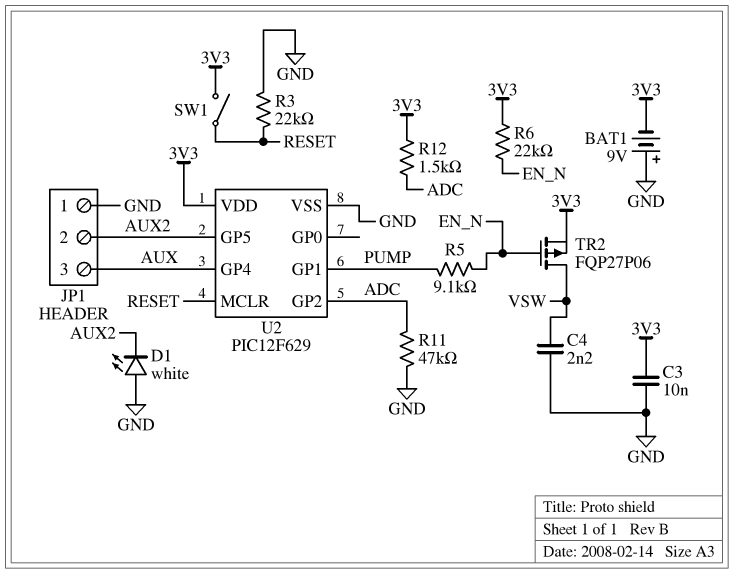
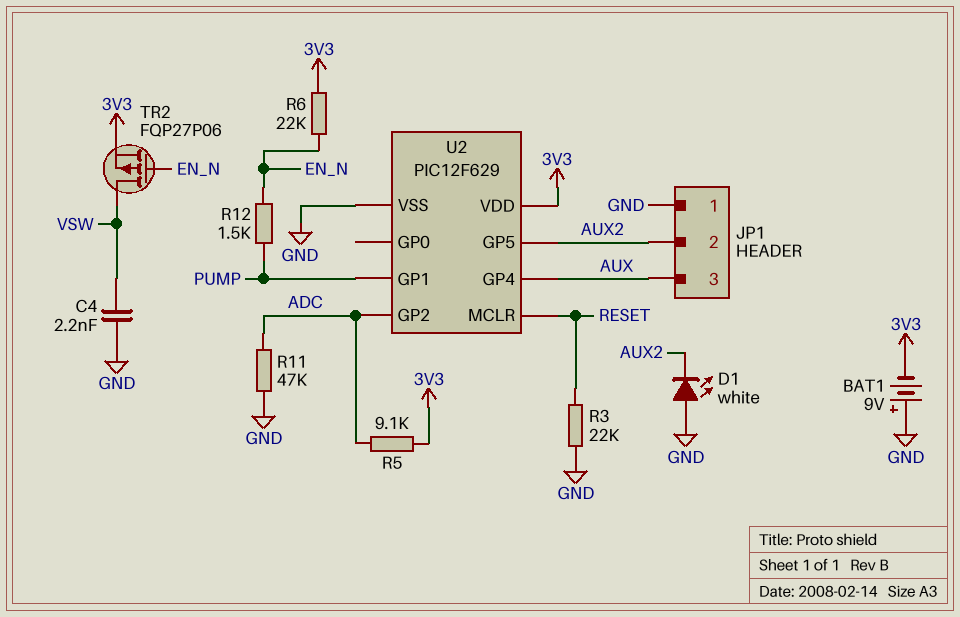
C3: 10nF (3V3, GND) -> none
R5: 9.1k (EN_N, PUMP) -> 9.1k (3V3, ADC)
R12: 1.5k (3V3, ADC) -> 1.5k (EN_N, PUMP)
SW1: switch (3V3, RESET) -> none

